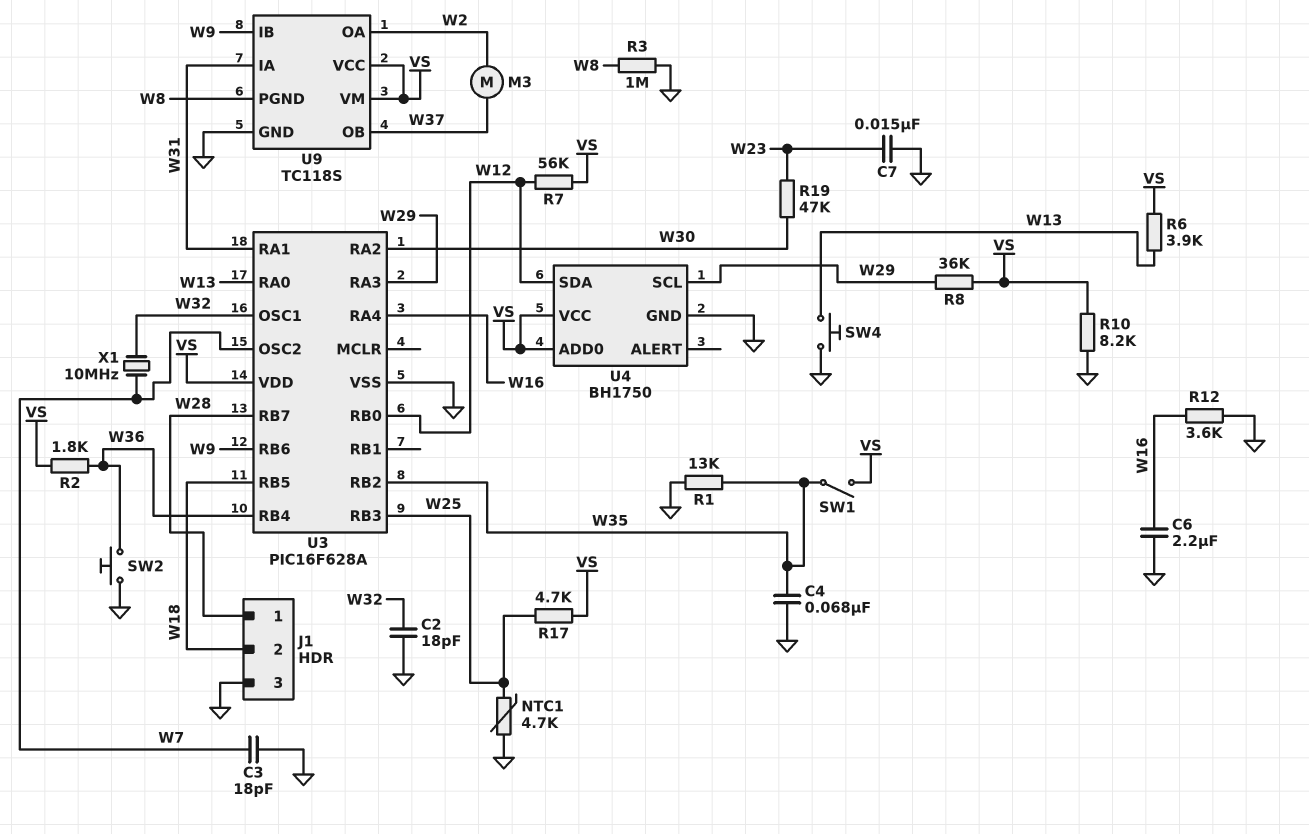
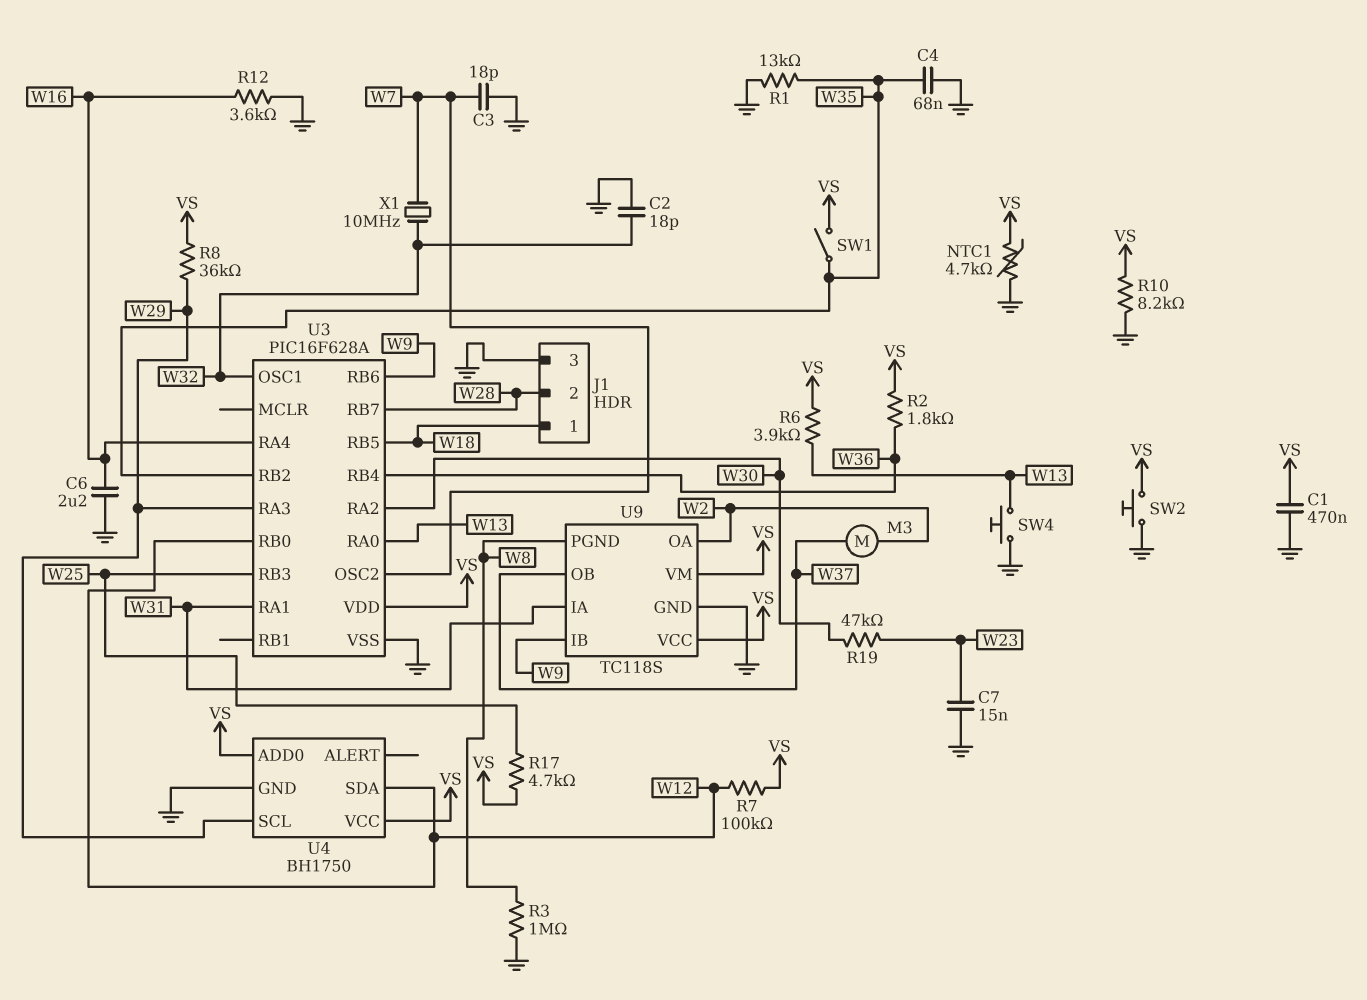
C1: none -> 470nF (GND, VS)
J1 pin 1: W28 -> W18
J1 pin 2: W18 -> W28
NTC1: 4.7k (GND, W25) -> 4.7k (GND, VS)
R7: 56k (VS, W12) -> 100k (VS, W12)
SW2: button (GND, W36) -> button (GND, VS)

